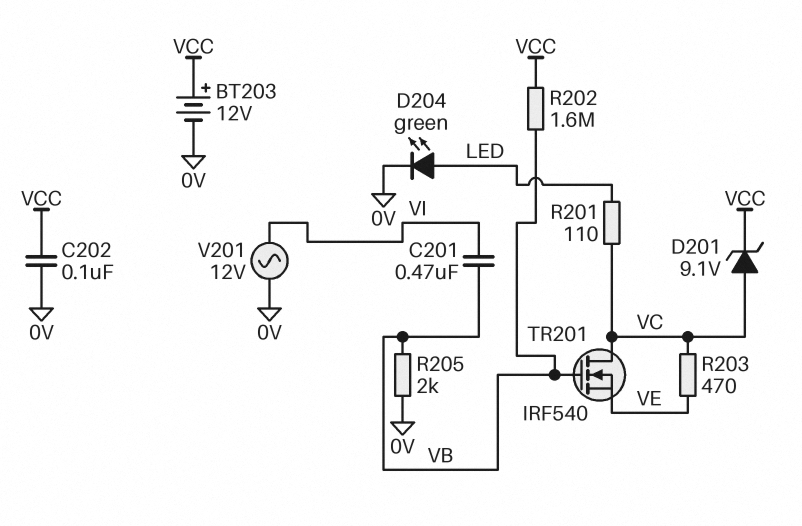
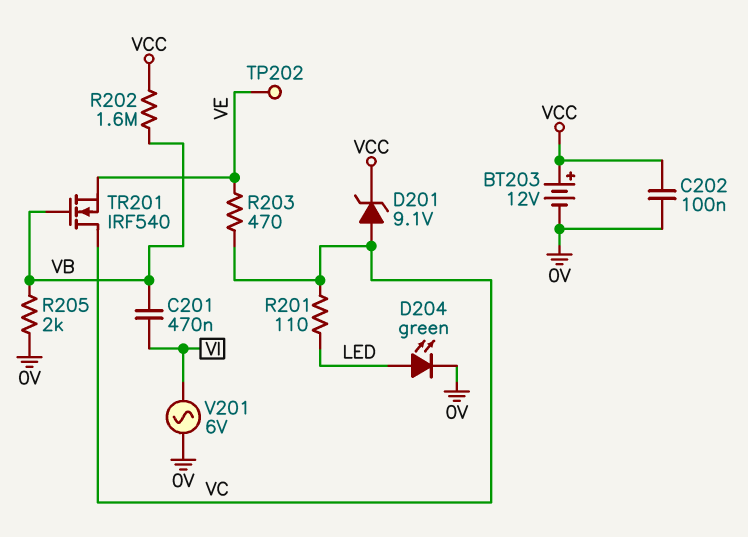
TP202: none -> test point (VE)
V201: AC 12V (0V, VI) -> AC 6V (0V, VI)

